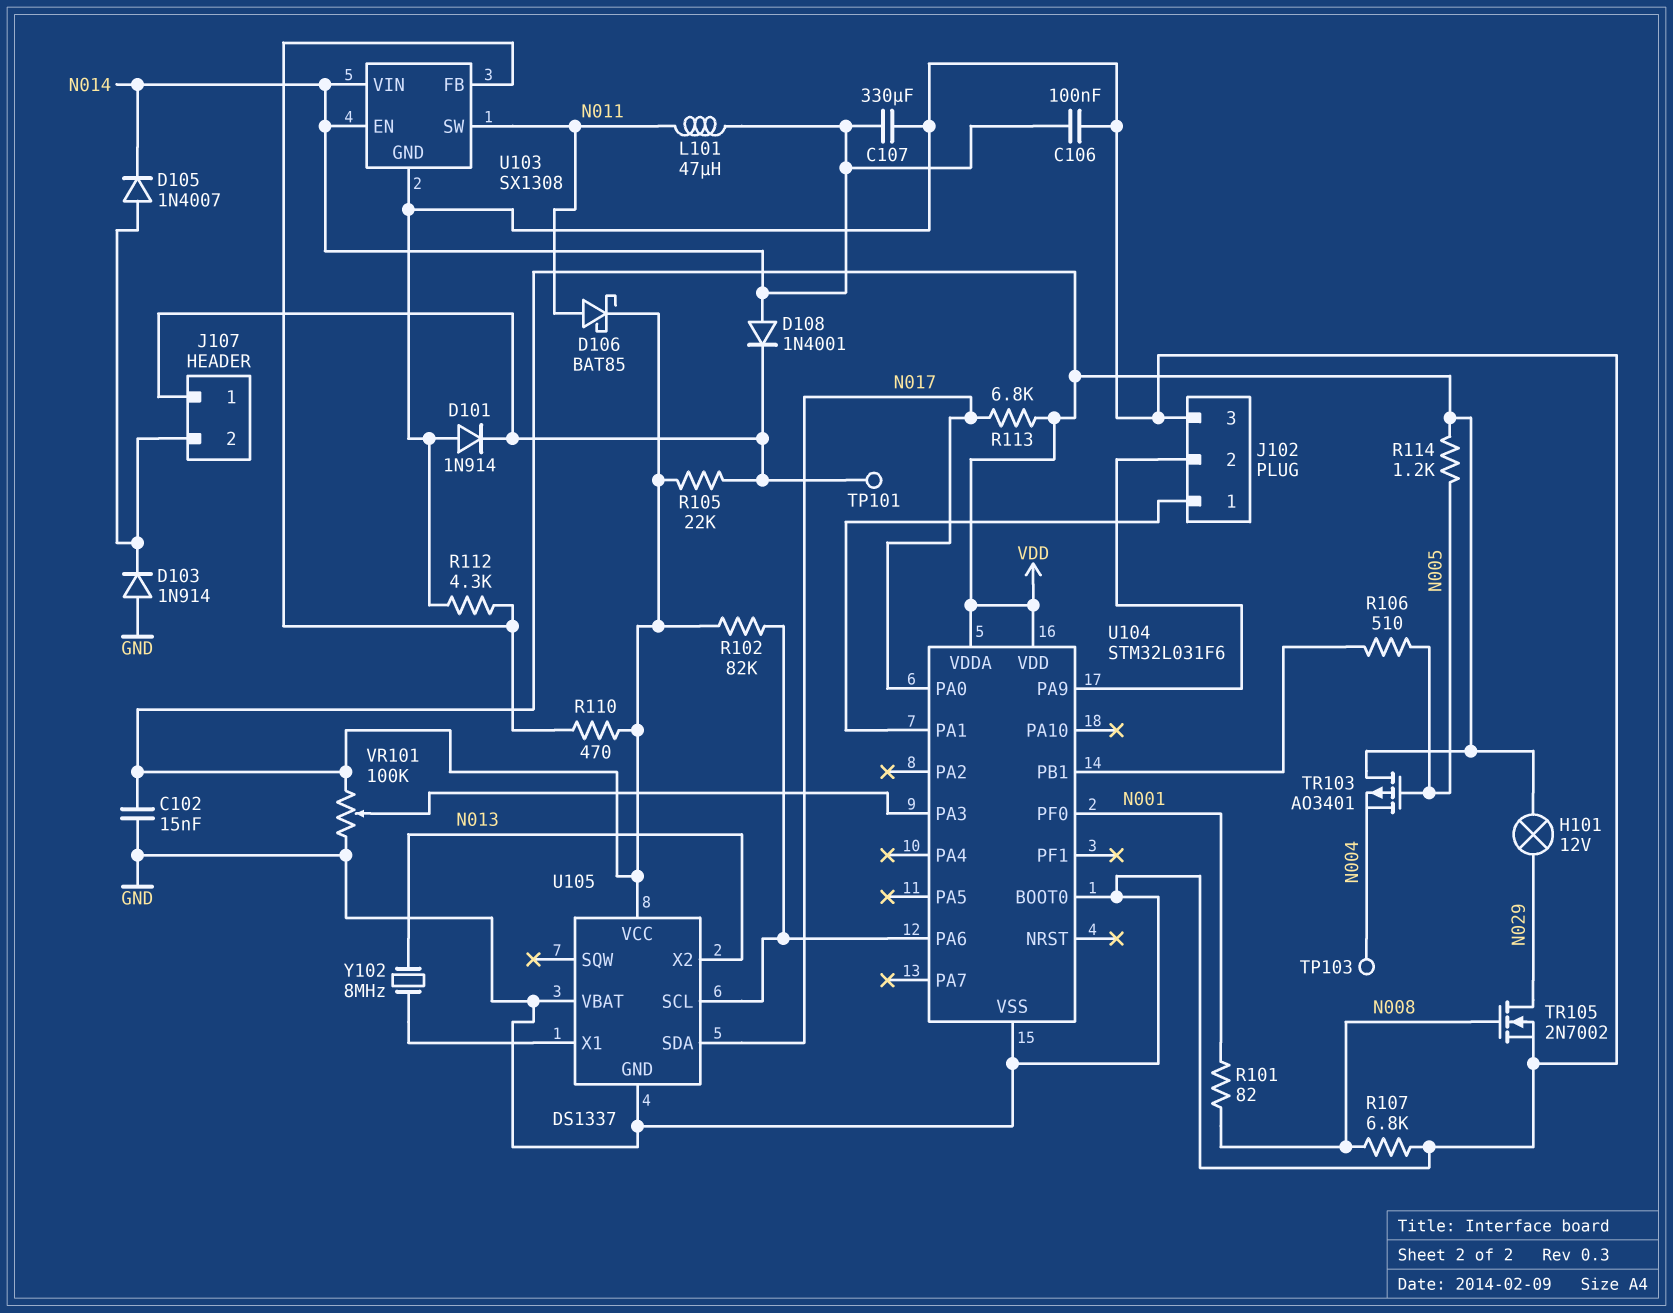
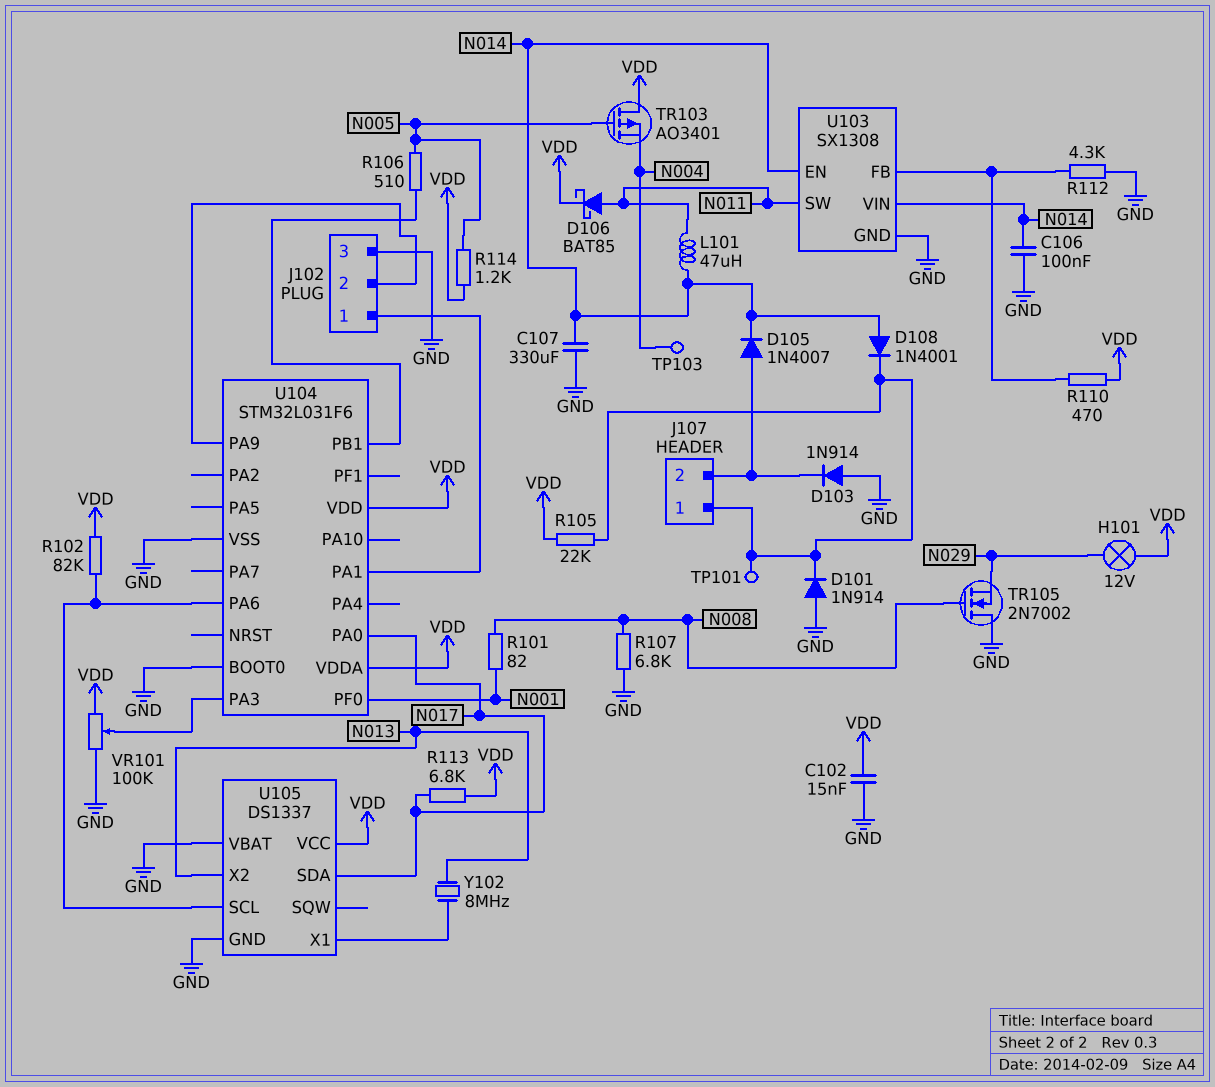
TR105: NMOS 2N7002 (G N008, D N029, S GND) -> NMOS 2N7002 (G N008, D GND, S N029)

